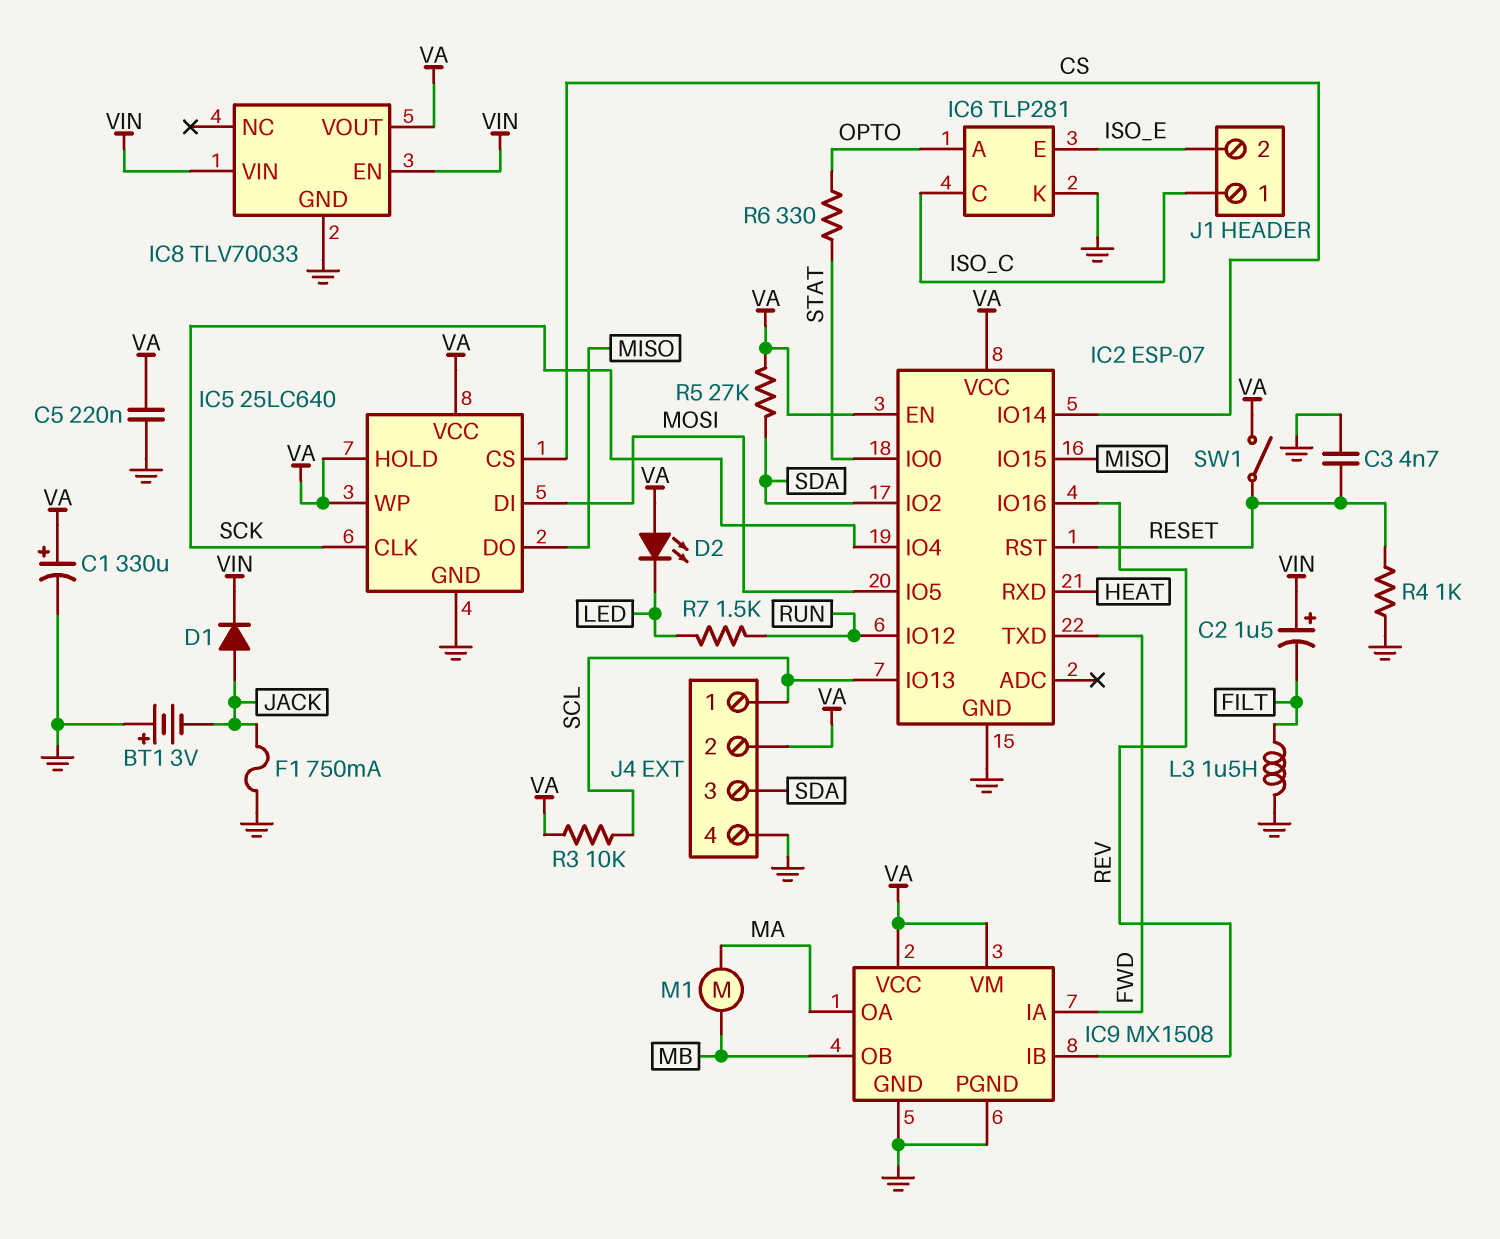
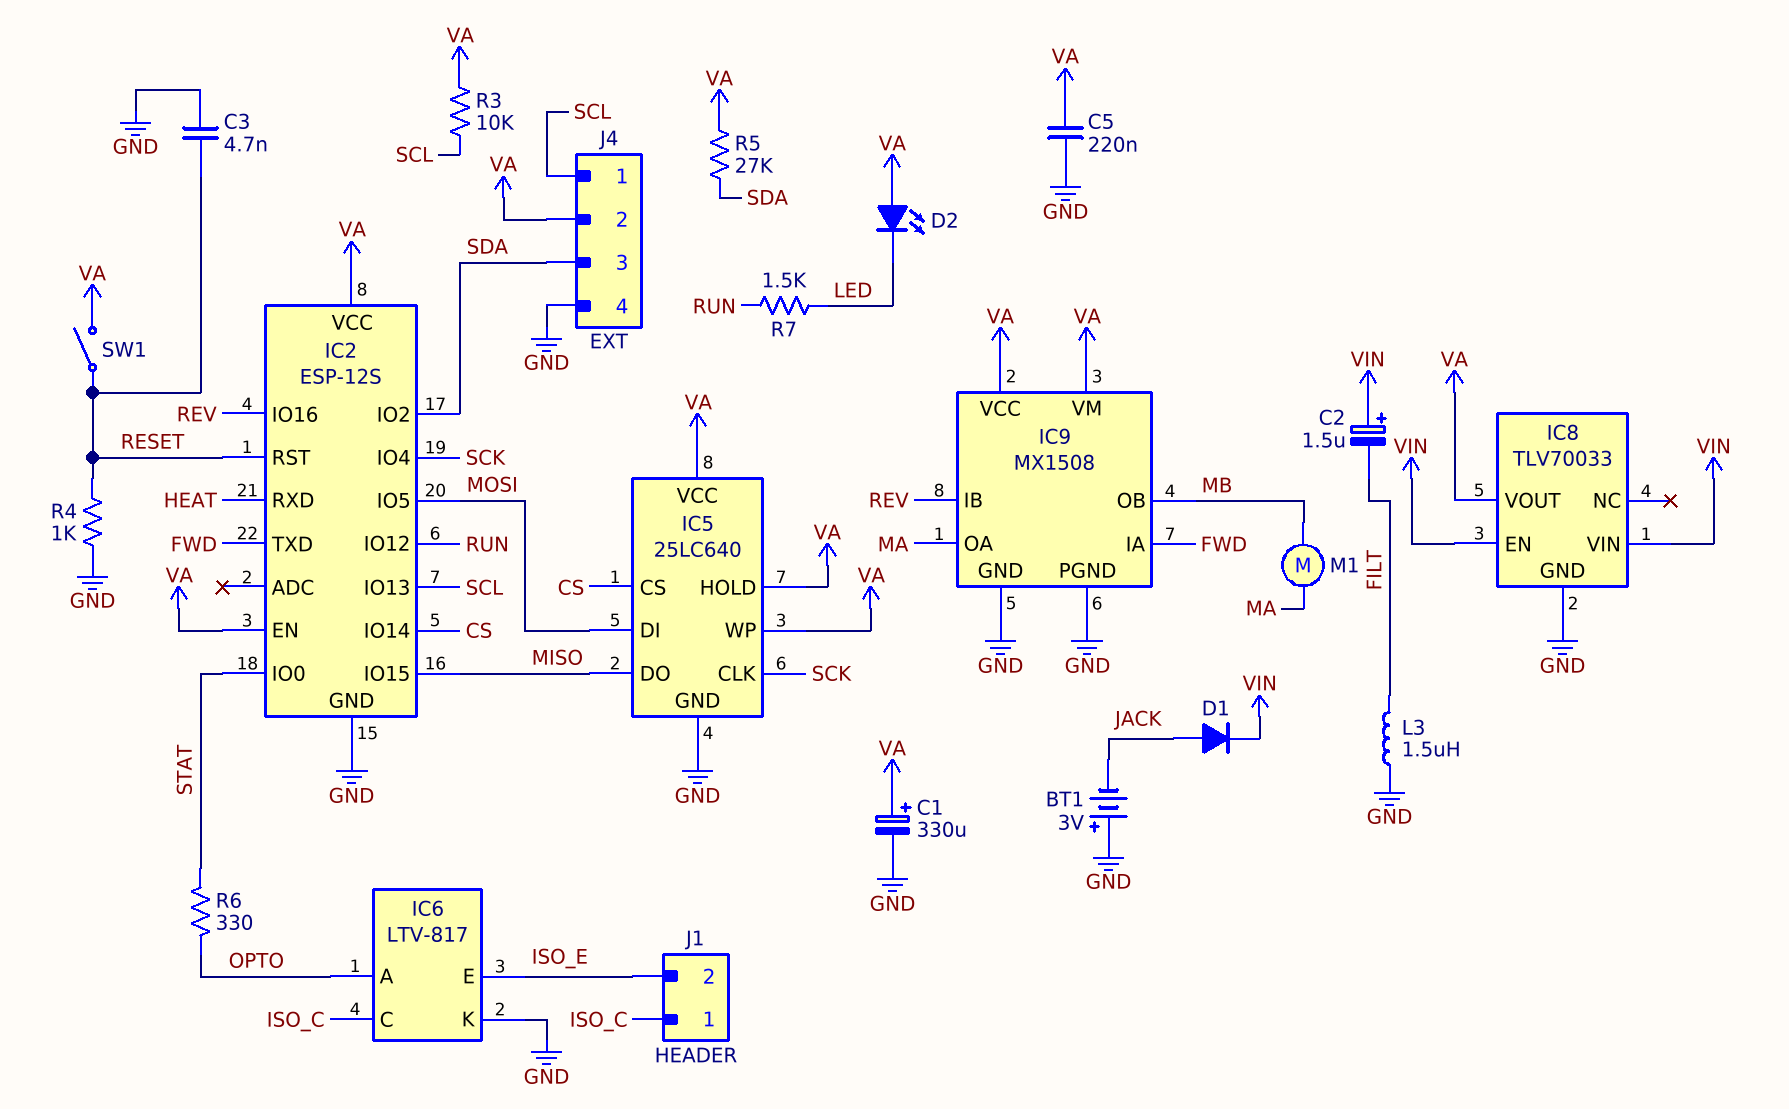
F1: 750mA (GND, JACK) -> none
IC2: ESP-07 -> ESP-12S
IC6: TLP281 -> LTV-817

